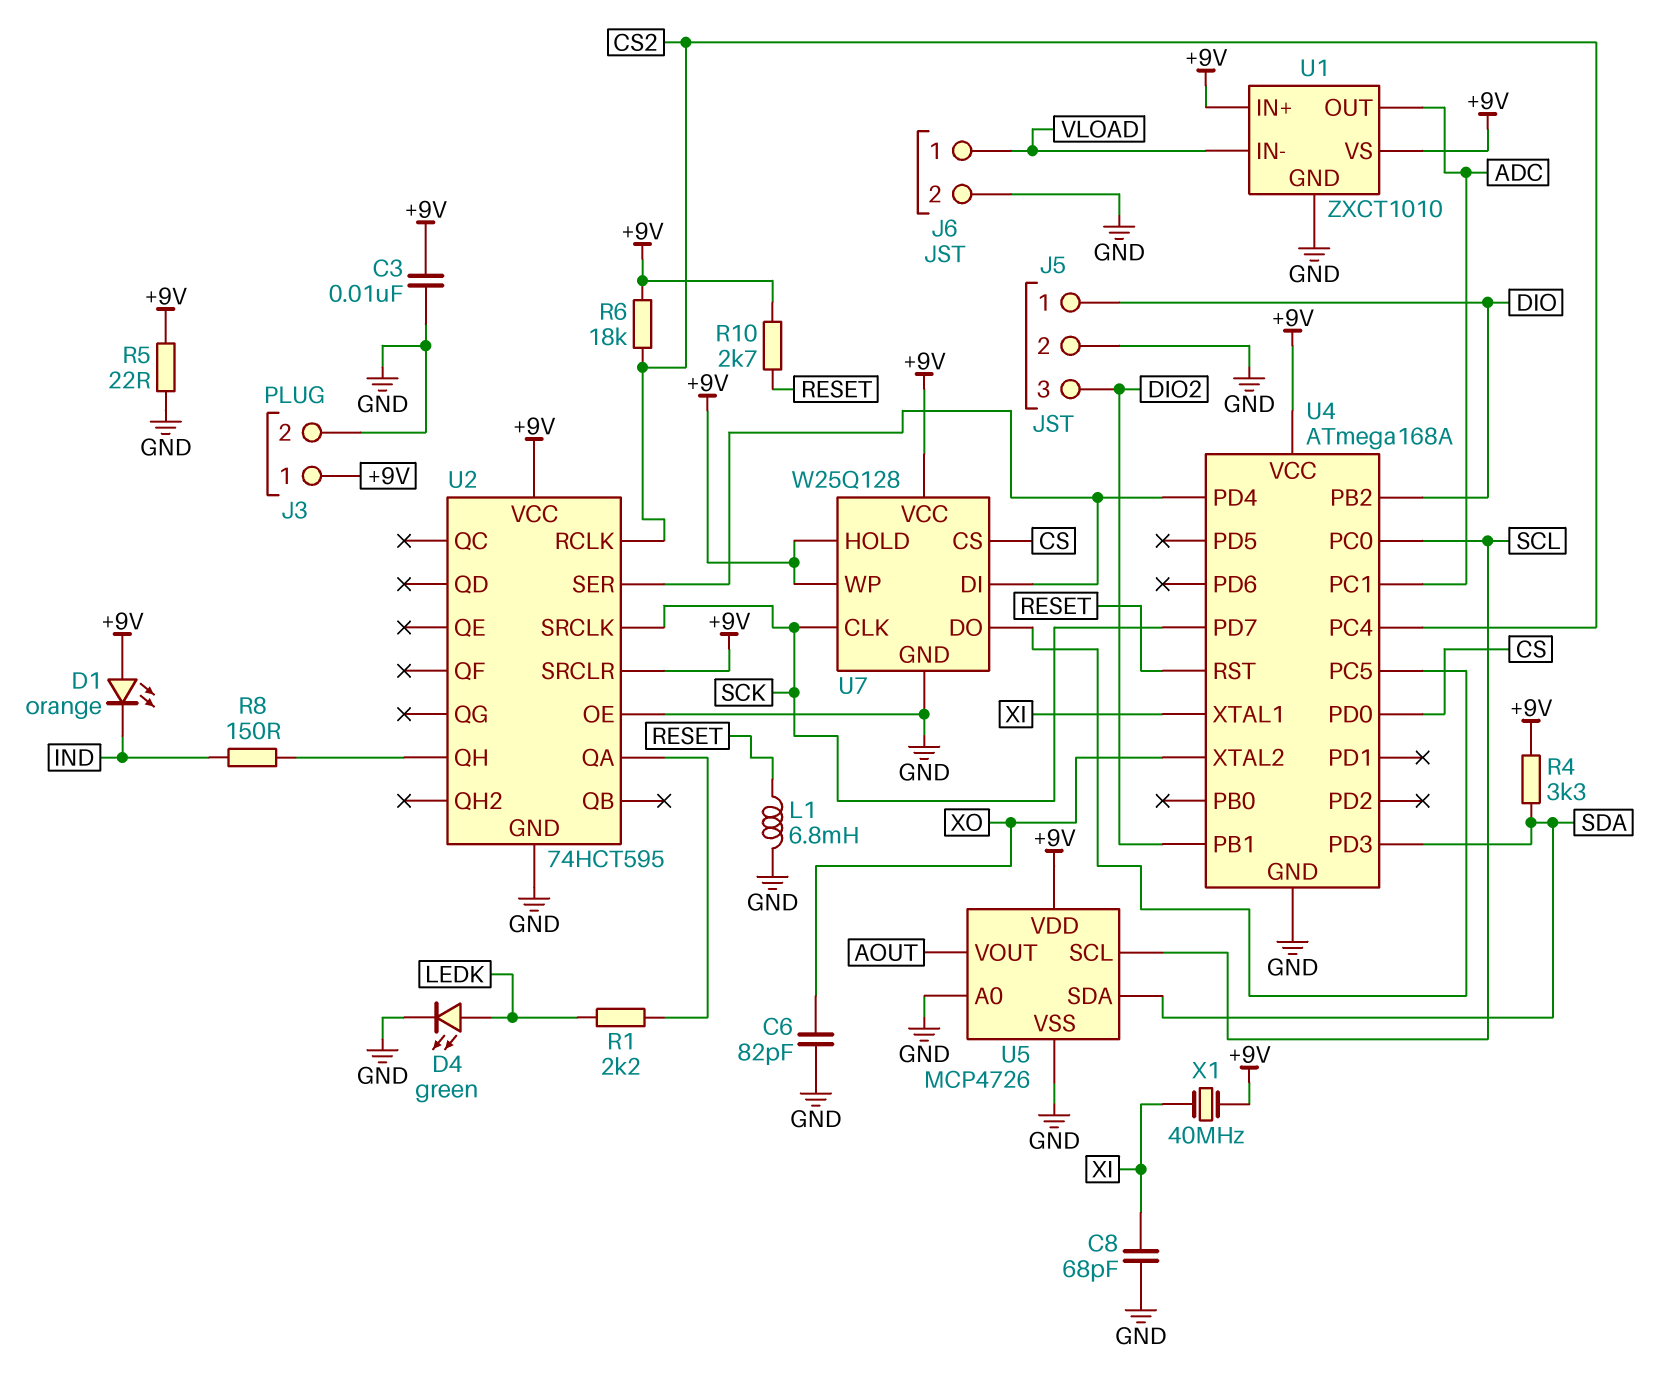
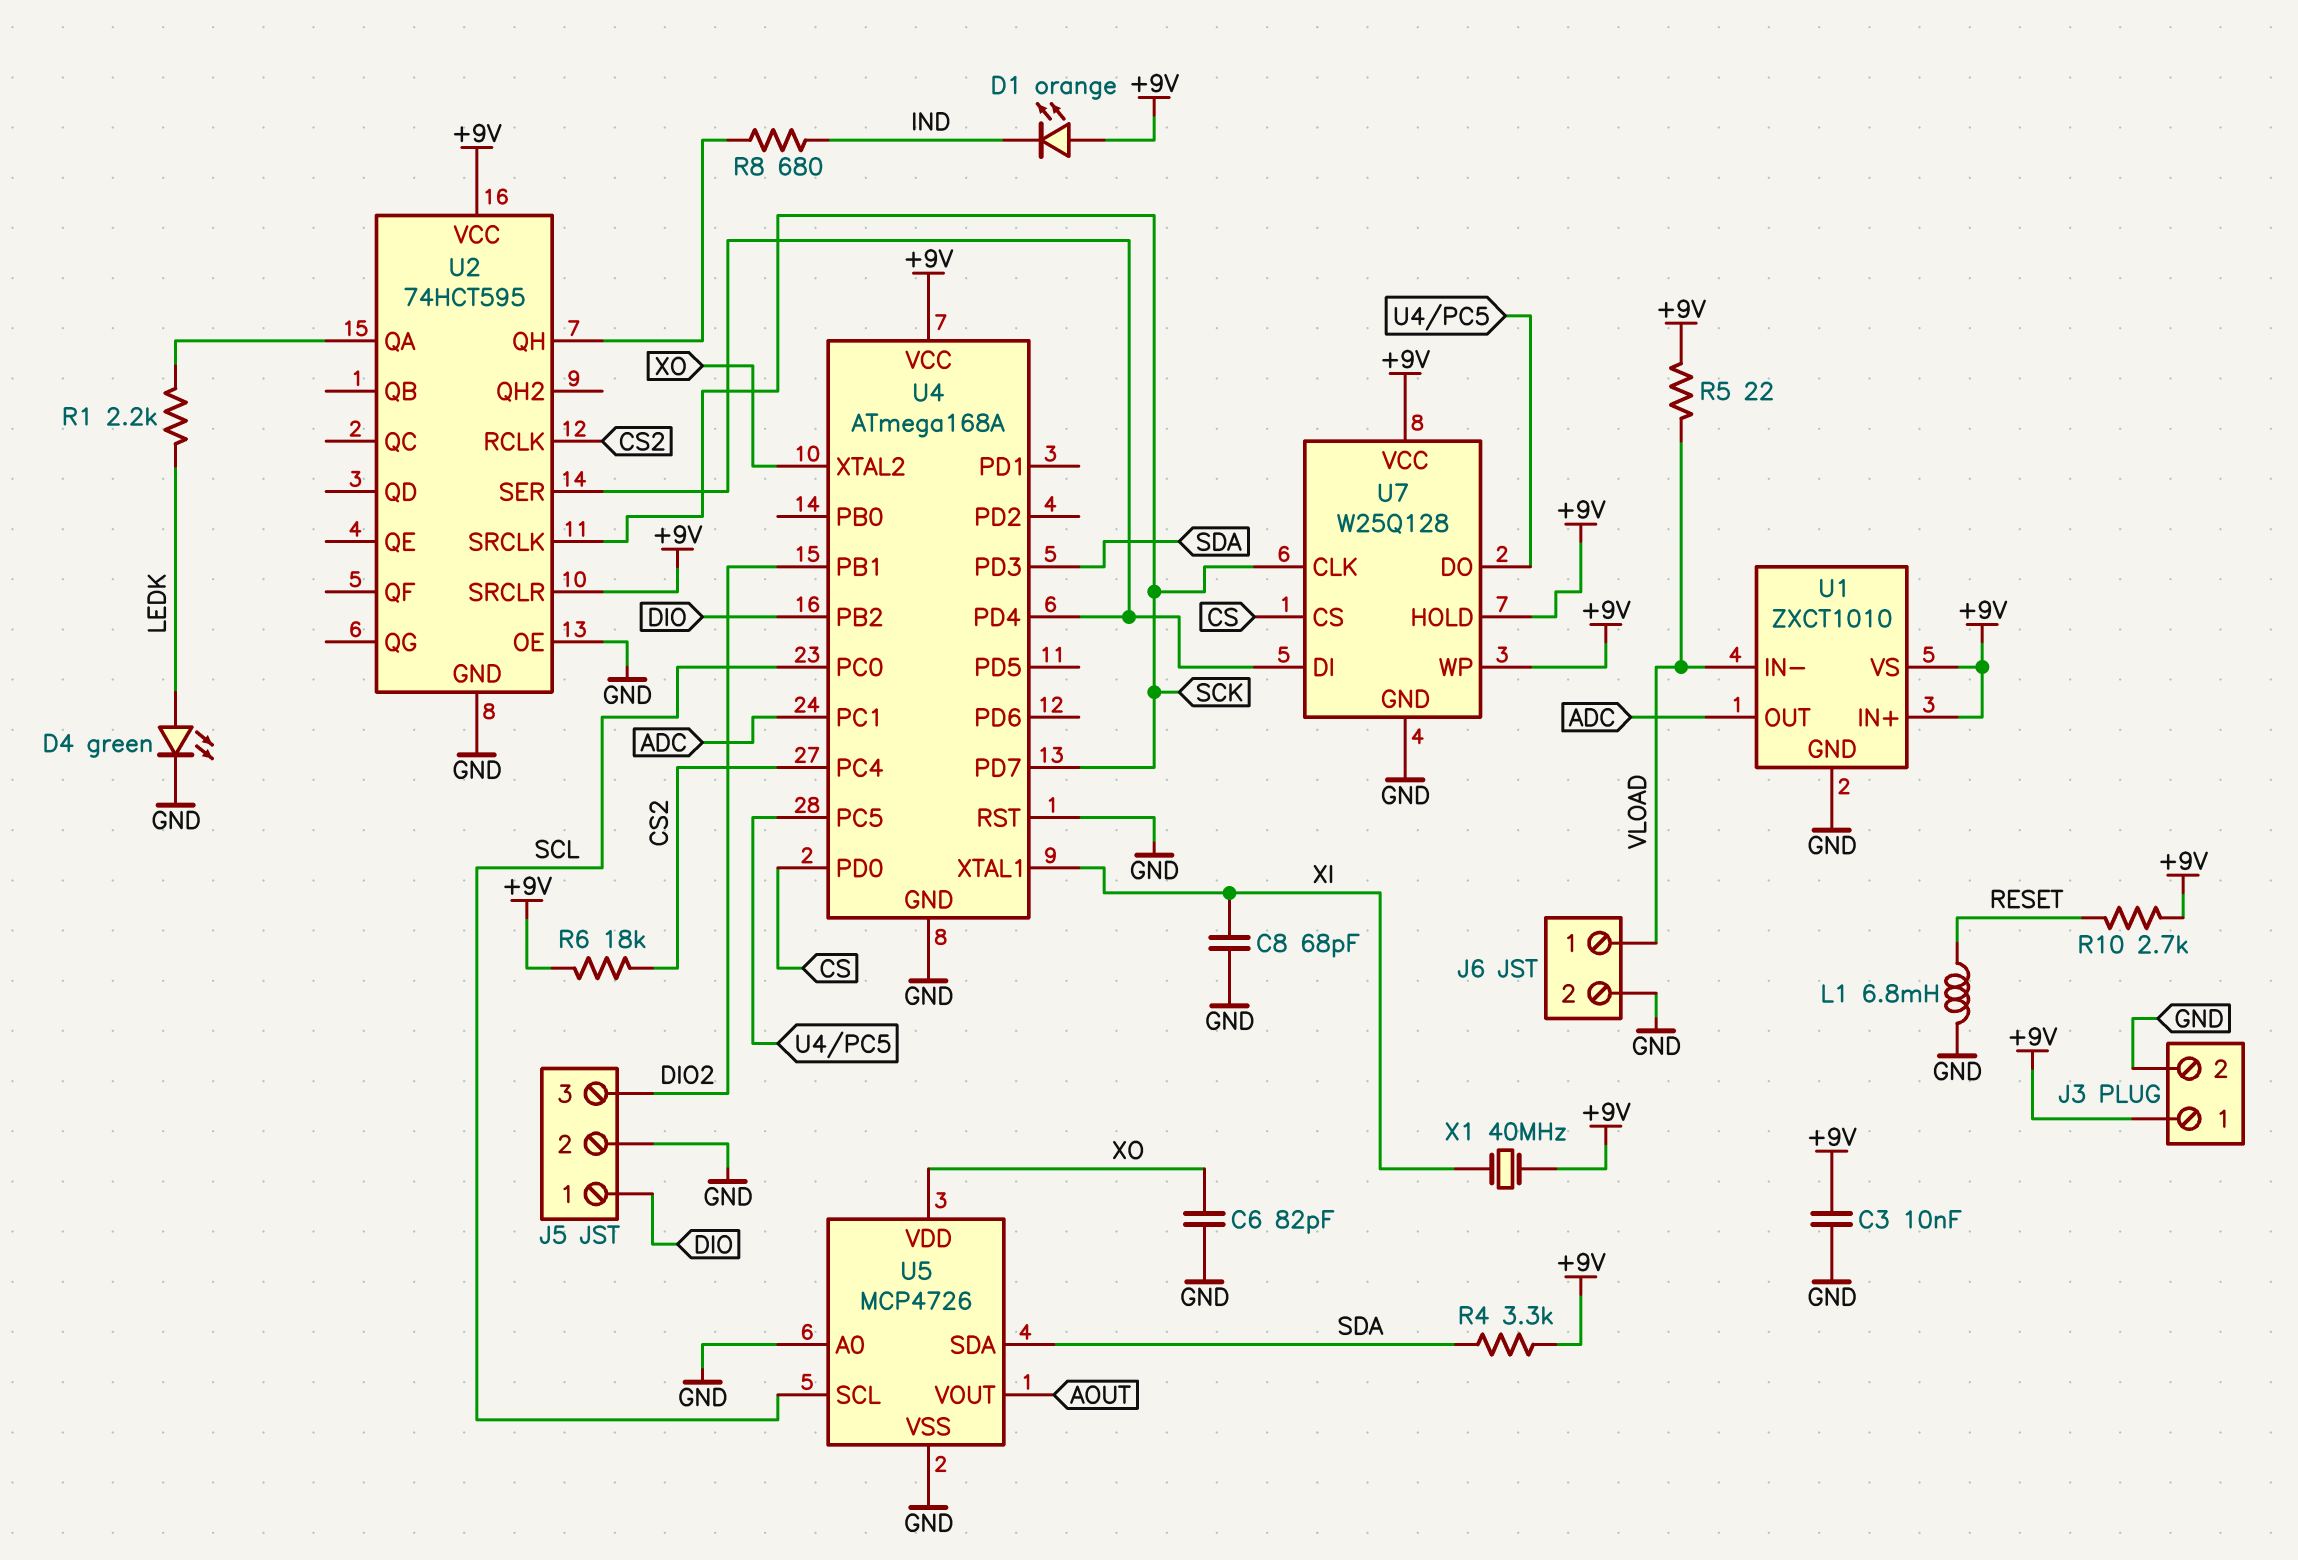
R5: 22 (+9V, GND) -> 22 (+9V, VLOAD)
R8: 150 (IND, U2/QH) -> 680 (IND, U2/QH)
U4 pin RST: RESET -> GND
U5 pin VDD: +9V -> XO

